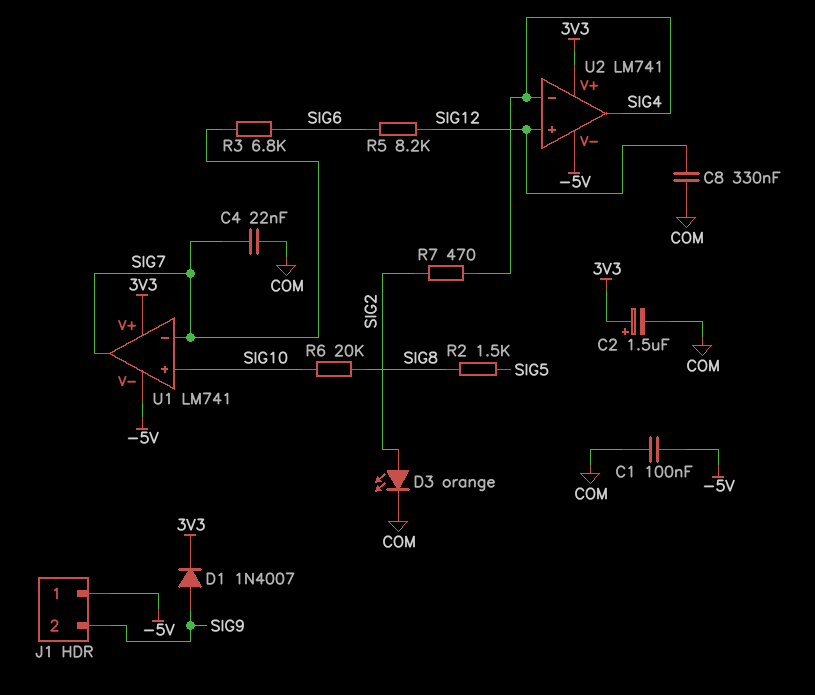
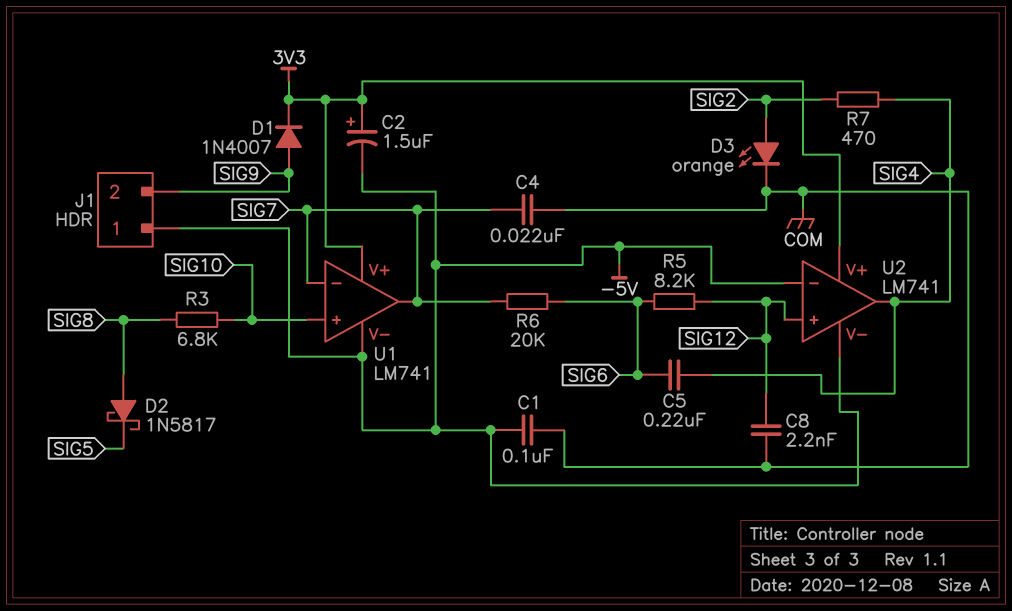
C2: 1.5uF (plus 3V3, minus COM) -> 1.5uF (plus 3V3, minus -5V)
C5: none -> 220nF (SIG4, SIG6)
C8: 330nF (COM, SIG12) -> 2.2nF (COM, SIG12)
D2: none -> schottky 1N5817 (A SIG8, K SIG5)
R2: 1.5k (SIG5, SIG8) -> none
R3: 6.8k (SIG6, SIG7) -> 6.8k (SIG8, SIG10)
R6: 20k (SIG8, SIG10) -> 20k (SIG6, SIG7)
U2 pin in-: SIG4 -> -5V

